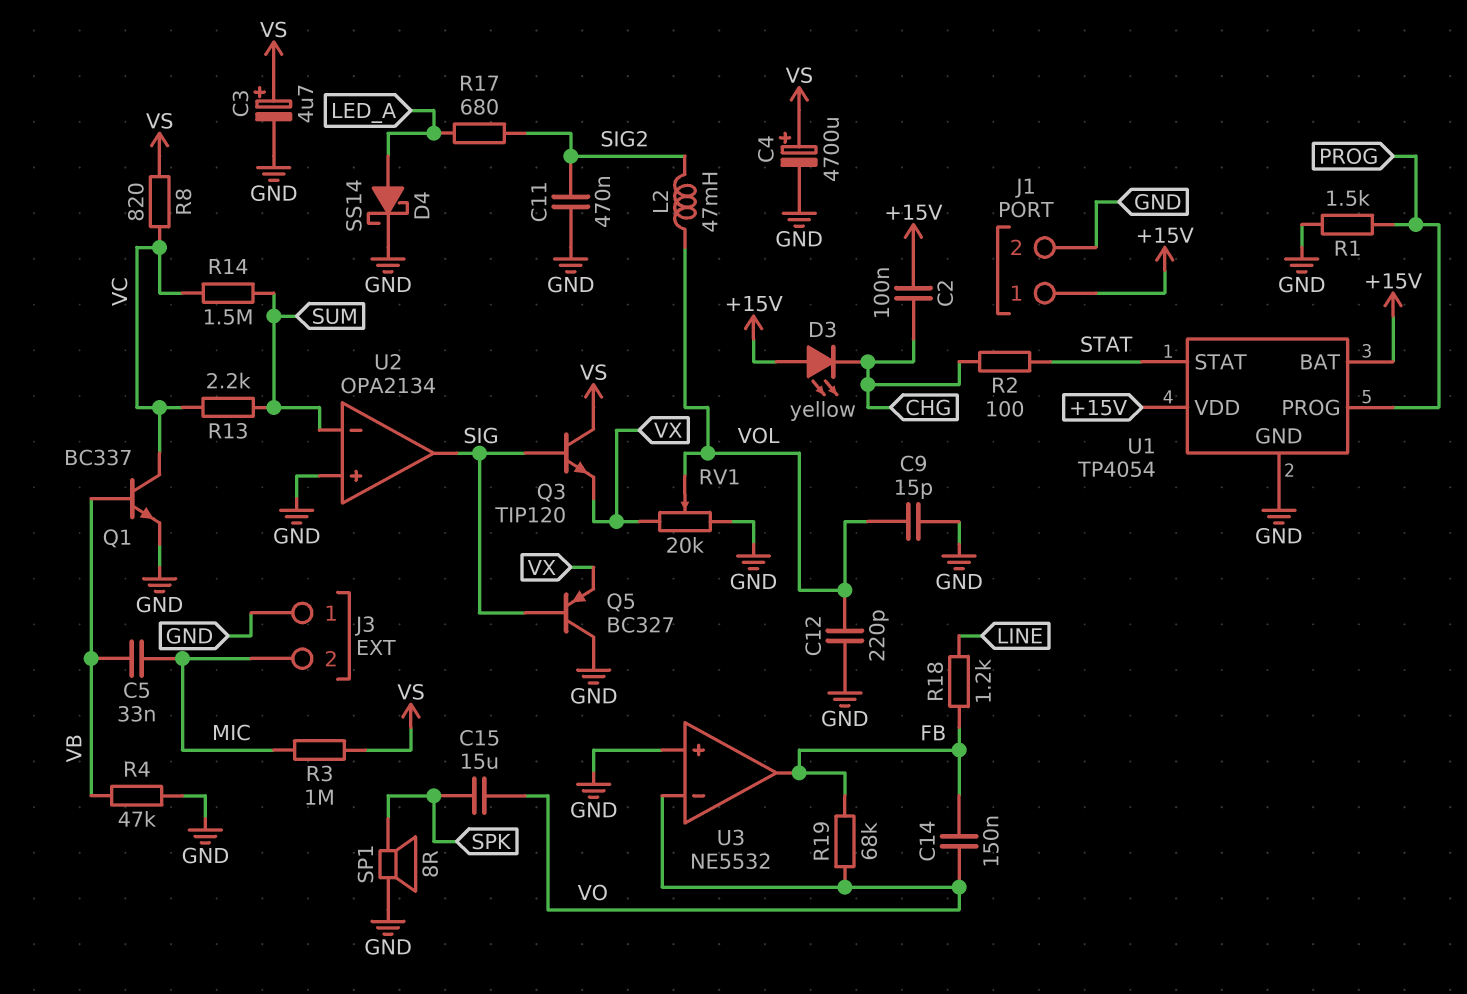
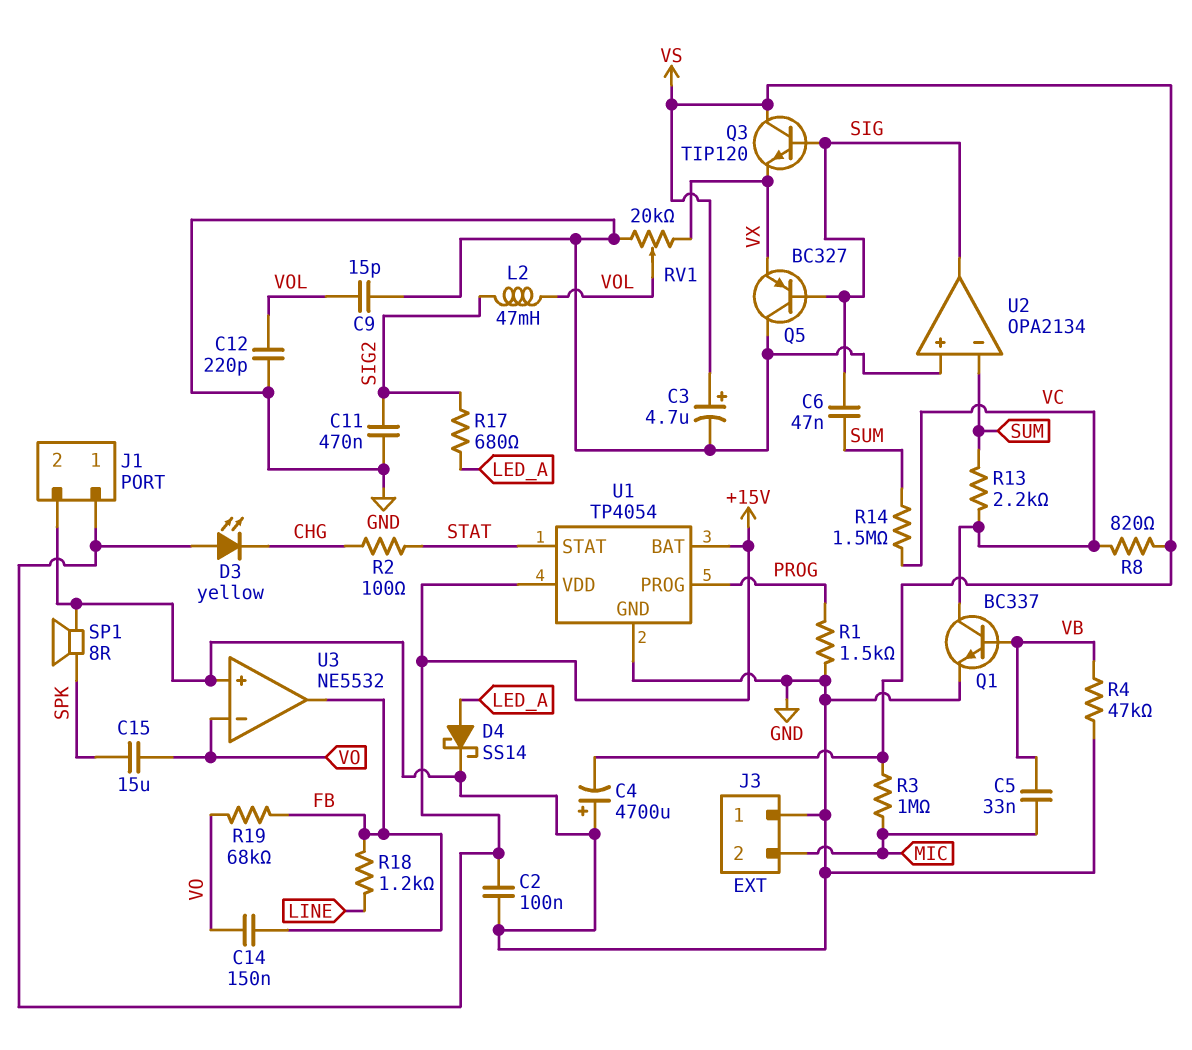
C2: 100nF (+15V, CHG) -> 100nF (+15V, GND)
C4: 4700uF (plus VS, minus GND) -> 4700uF (plus GND, minus VS)
C6: none -> 47nF (SIG, SUM)

